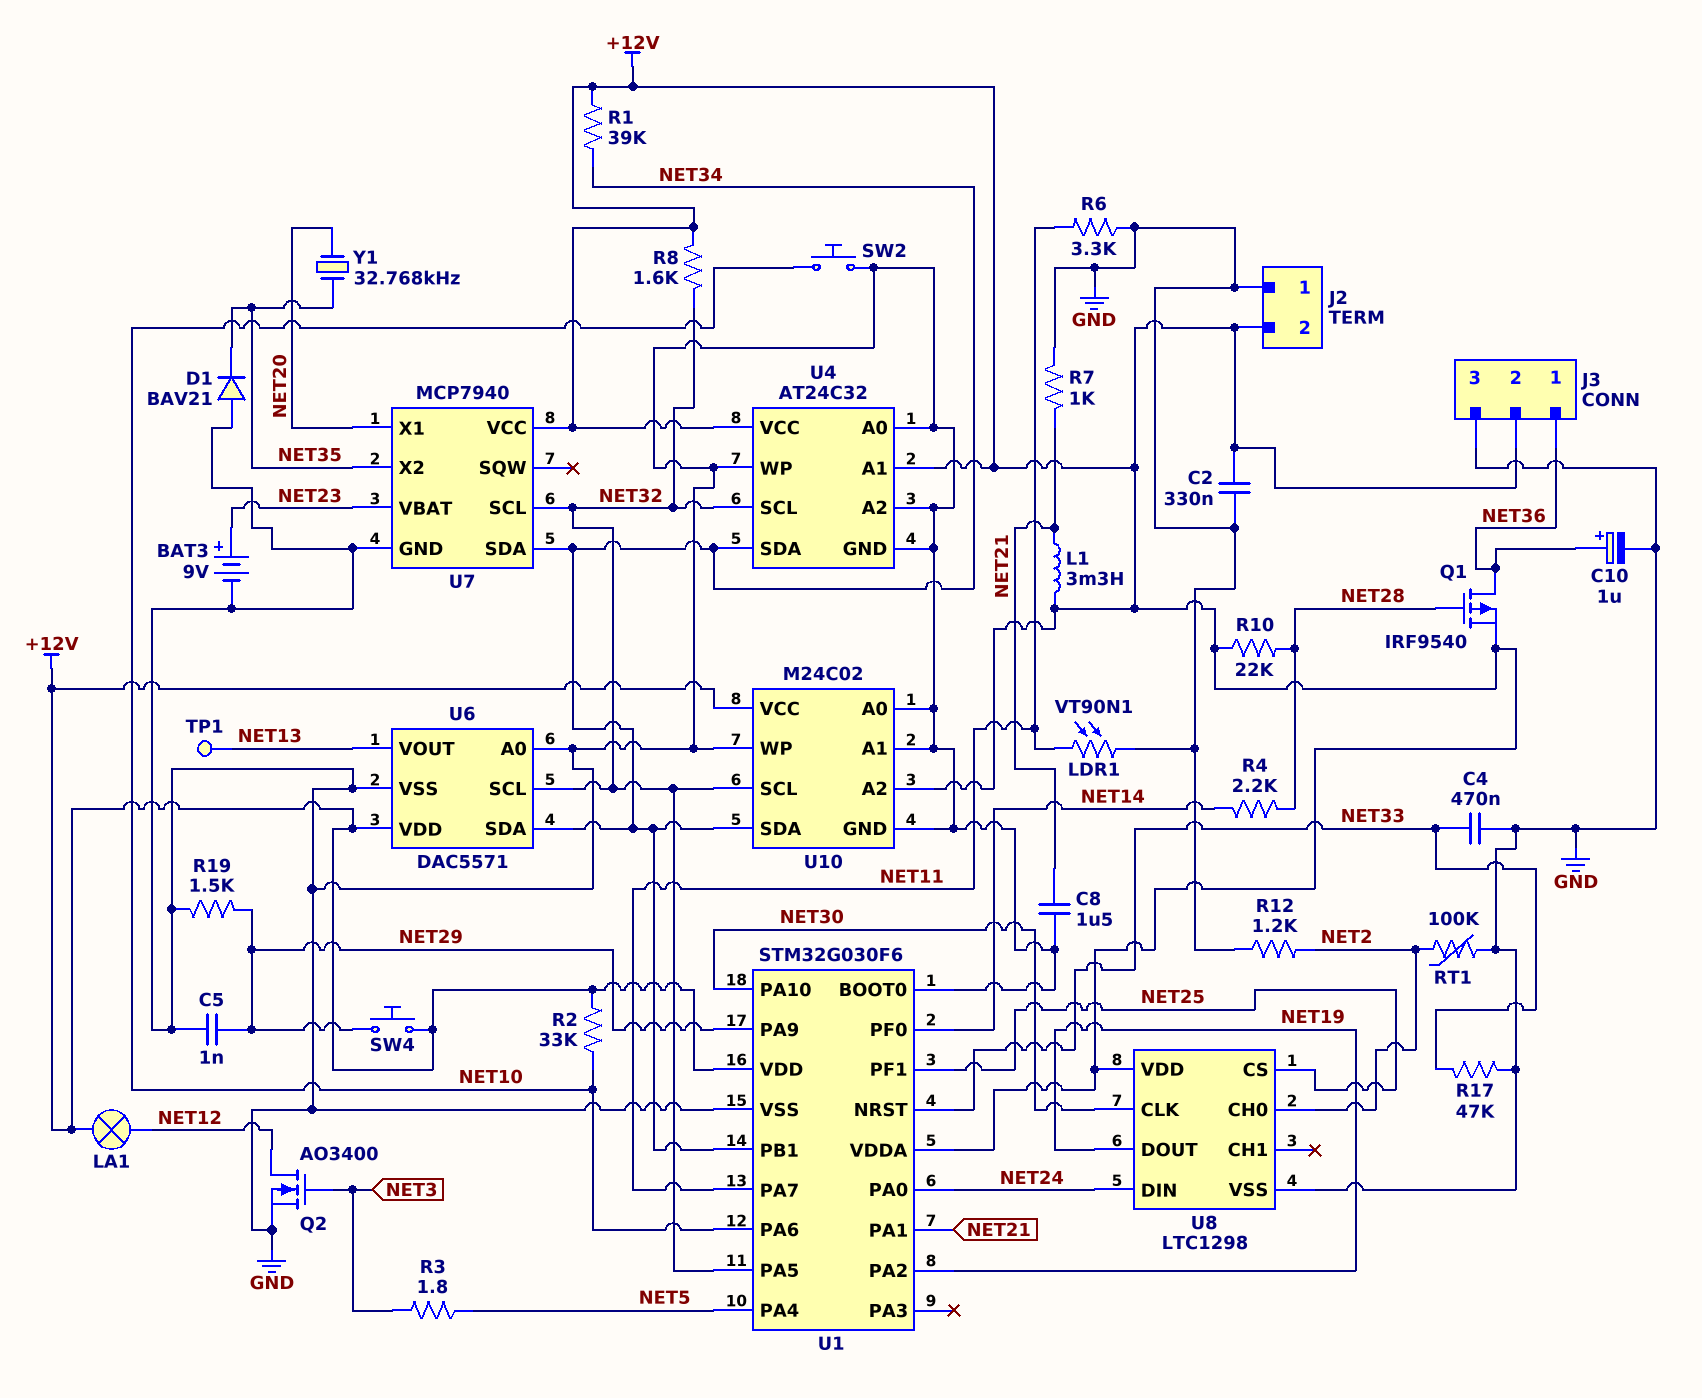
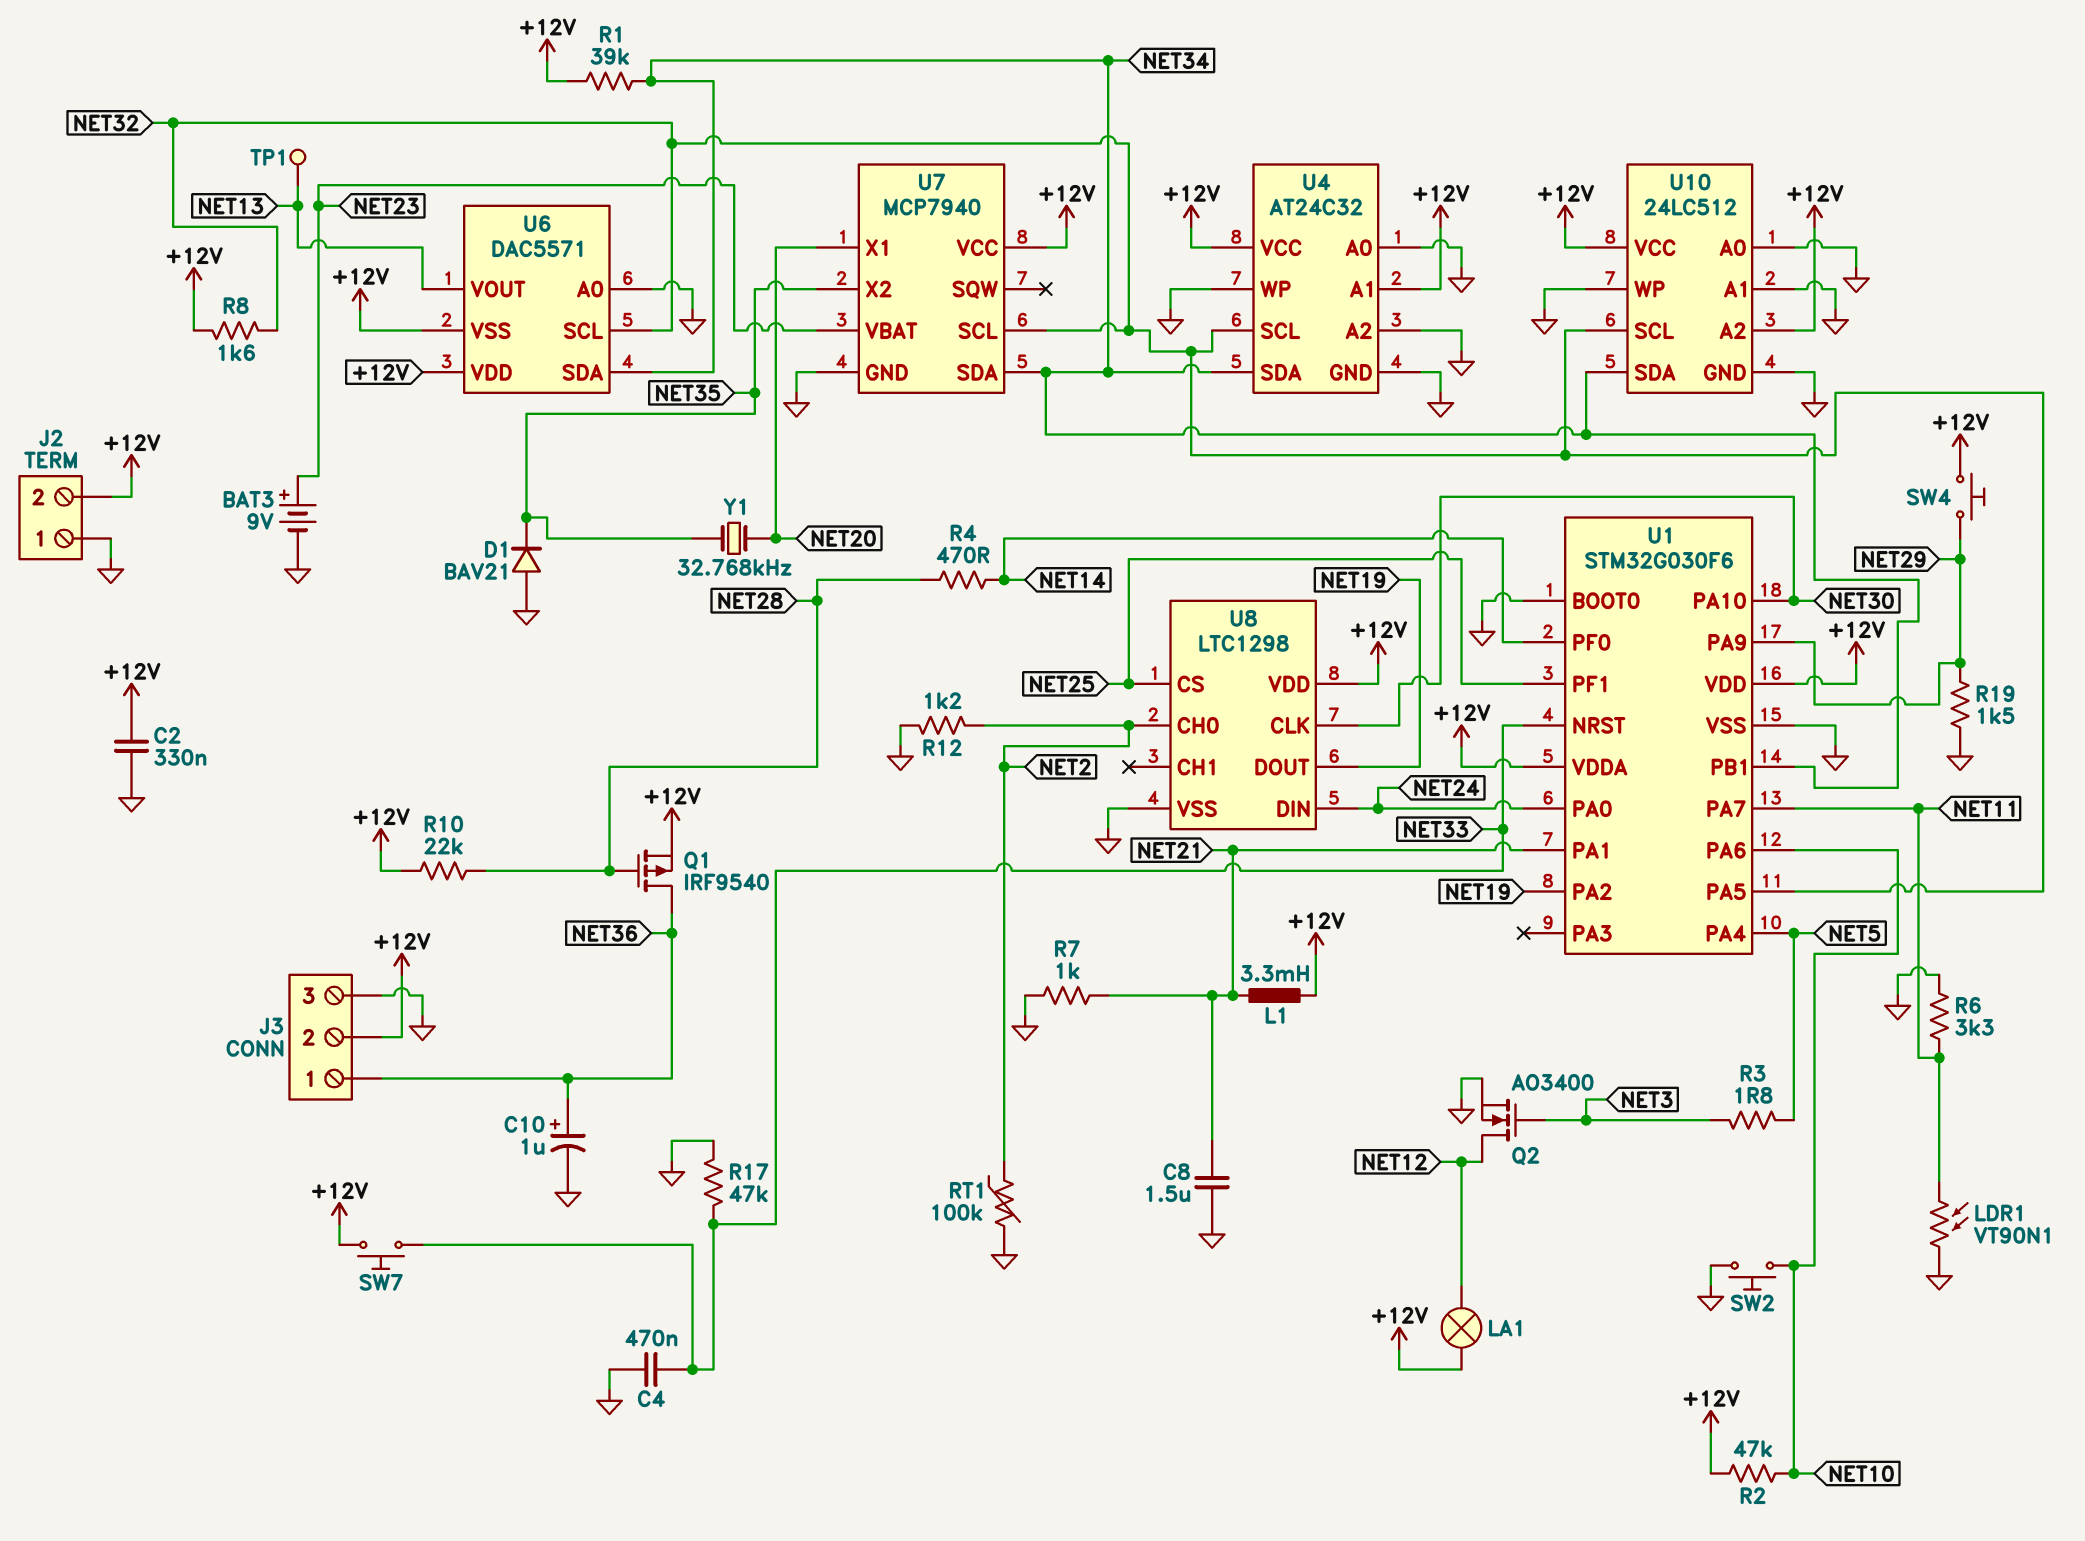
C5: 1nF (GND, NET29) -> none
R2: 33k (+12V, NET10) -> 47k (+12V, NET10)
R4: 2.2k (NET14, NET28) -> 470 (NET14, NET28)
SW7: none -> button (+12V, NET33)
U6 pin VSS: GND -> +12V
U10: M24C02 -> 24LC512

